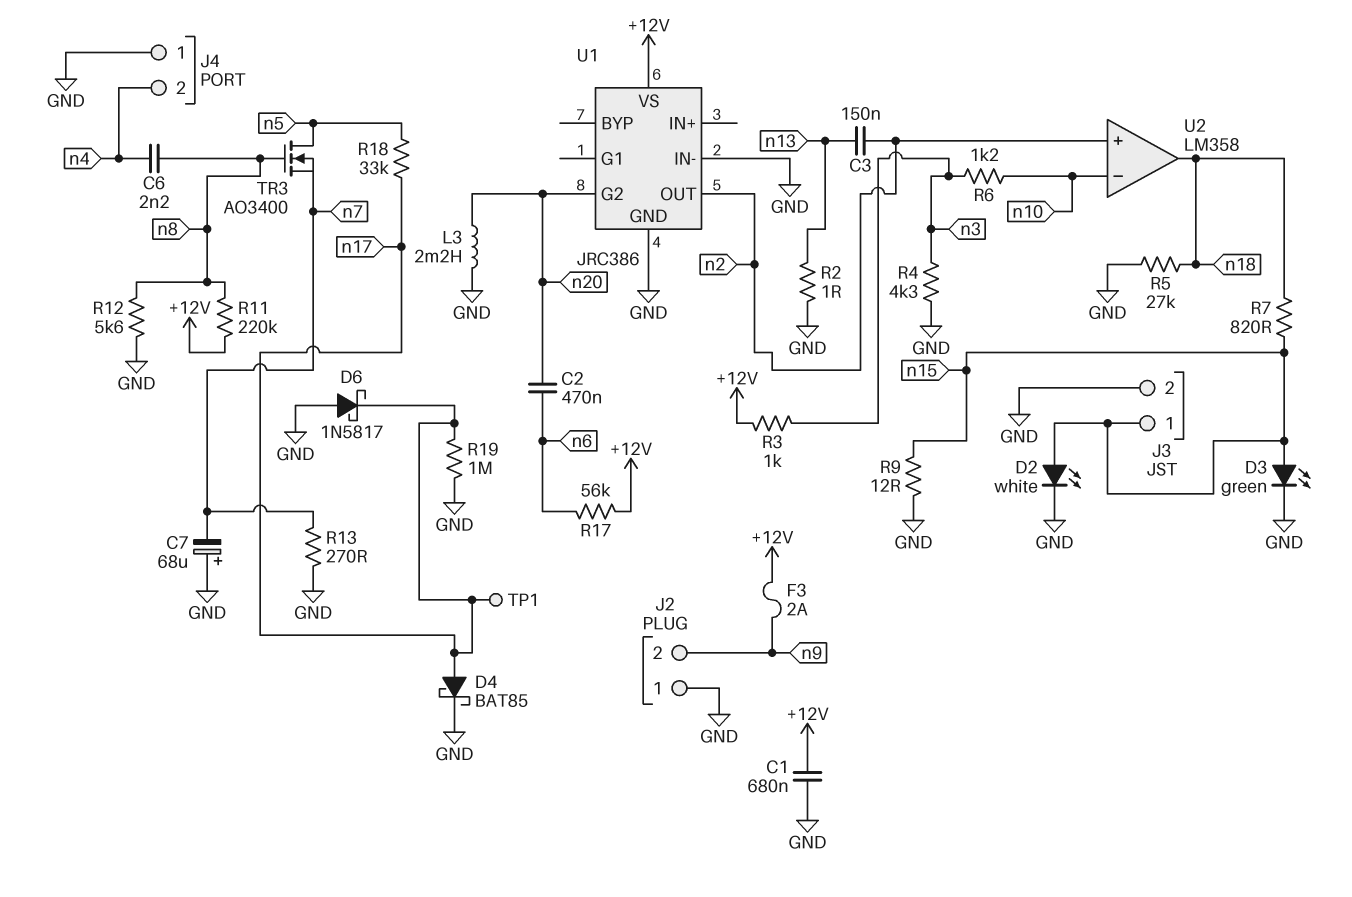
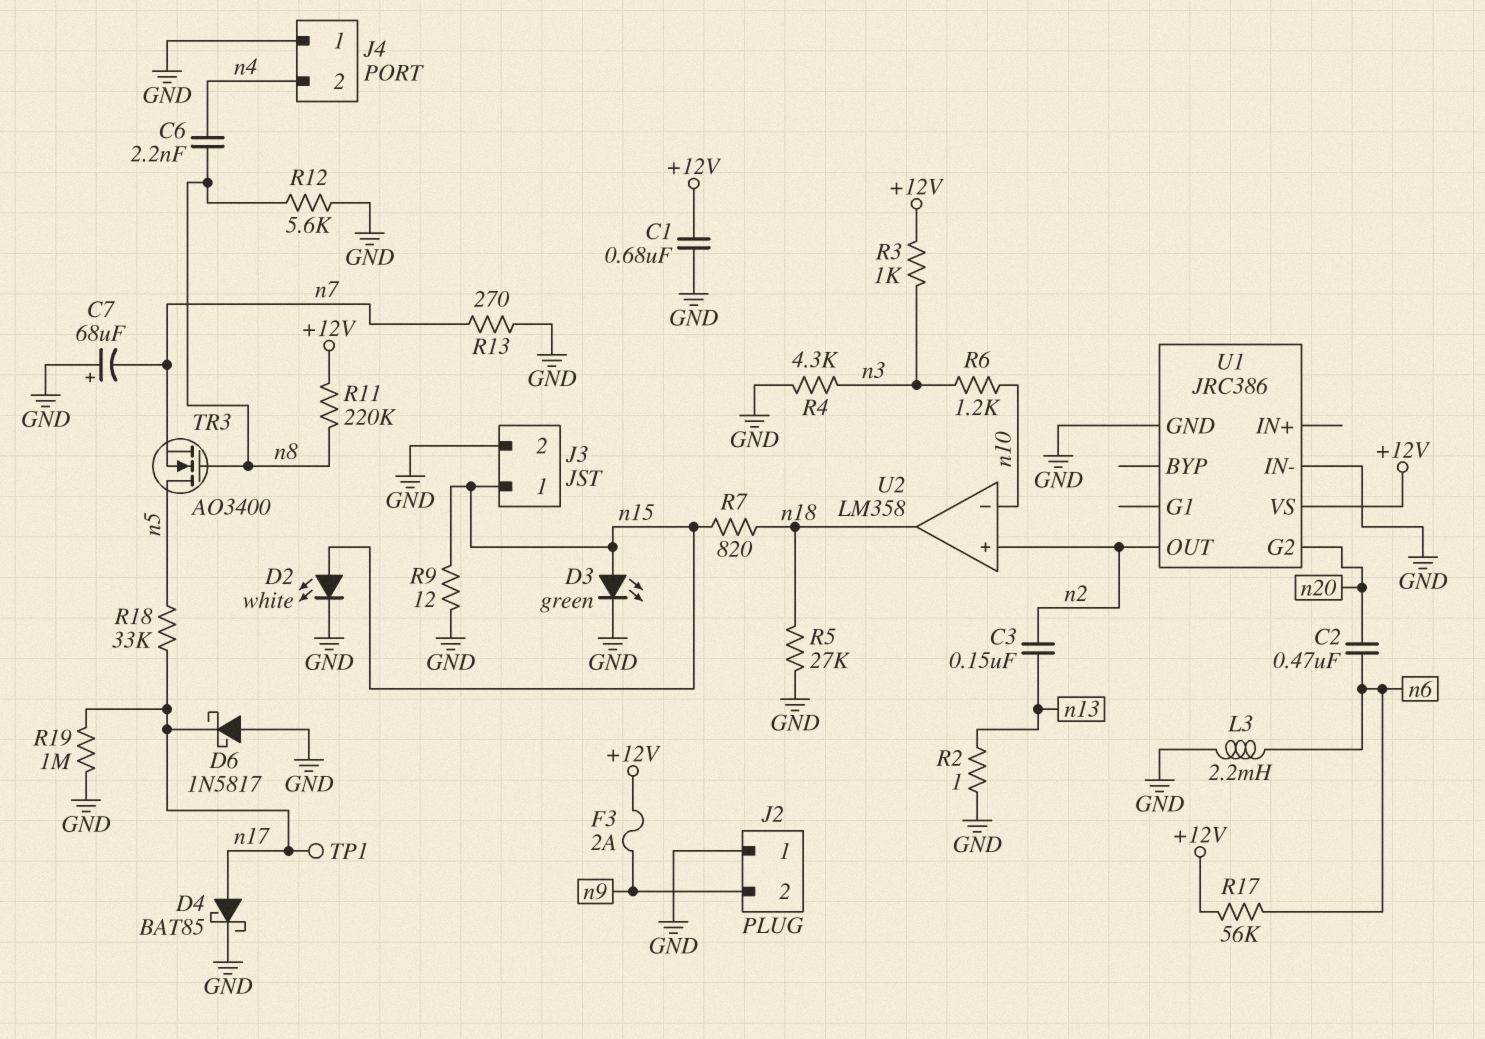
L3: 2.2mH (GND, n20) -> 2.2mH (GND, n6)

